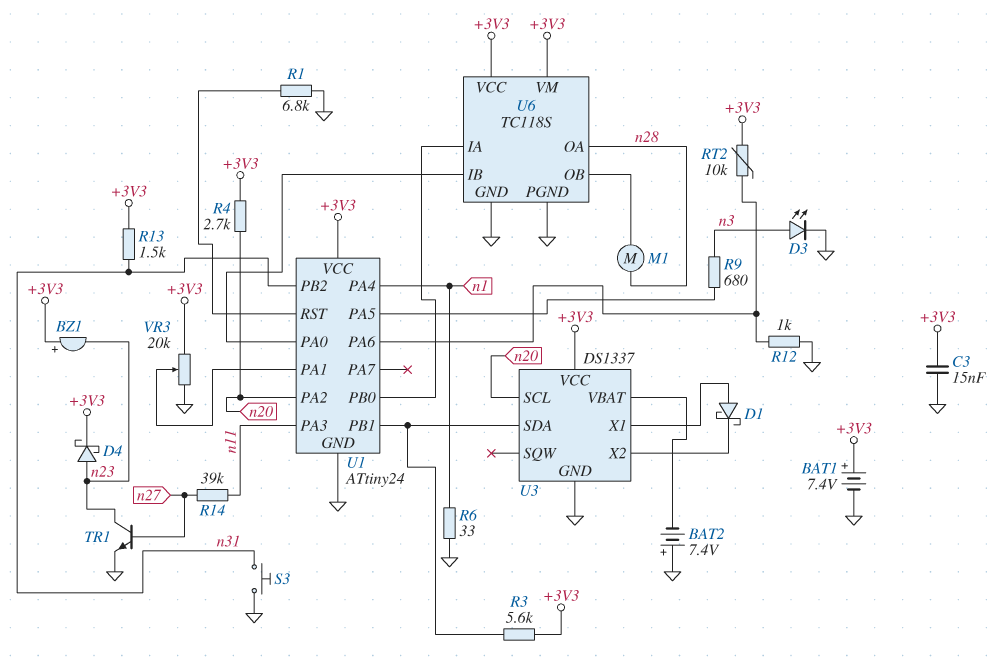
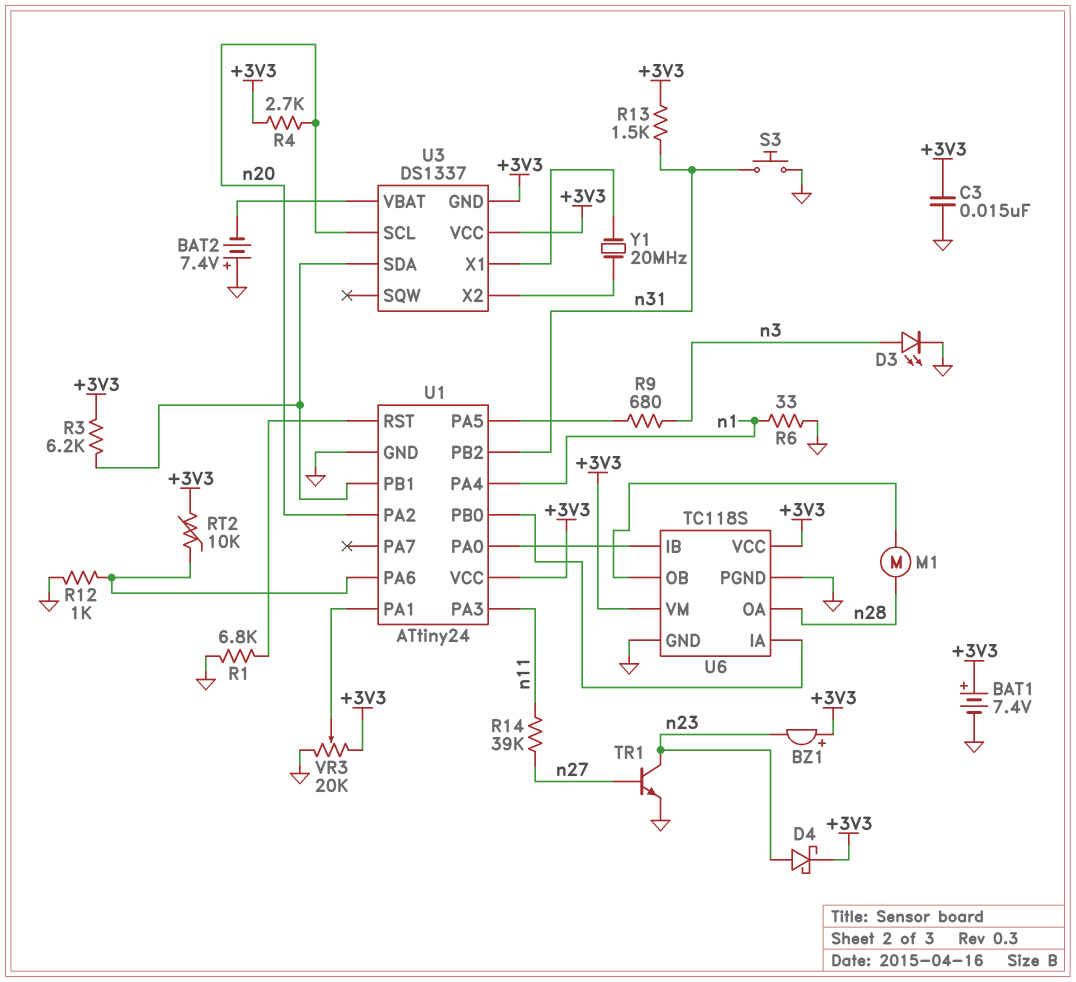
D1: schottky (A U3/X1, K U3/X2) -> none
R3: 5.6k (+3V3, U1/PB1) -> 6.2k (+3V3, U1/PB1)
U3 pin GND: GND -> +3V3
Y1: none -> 20MHz (U3/X1, U3/X2)

